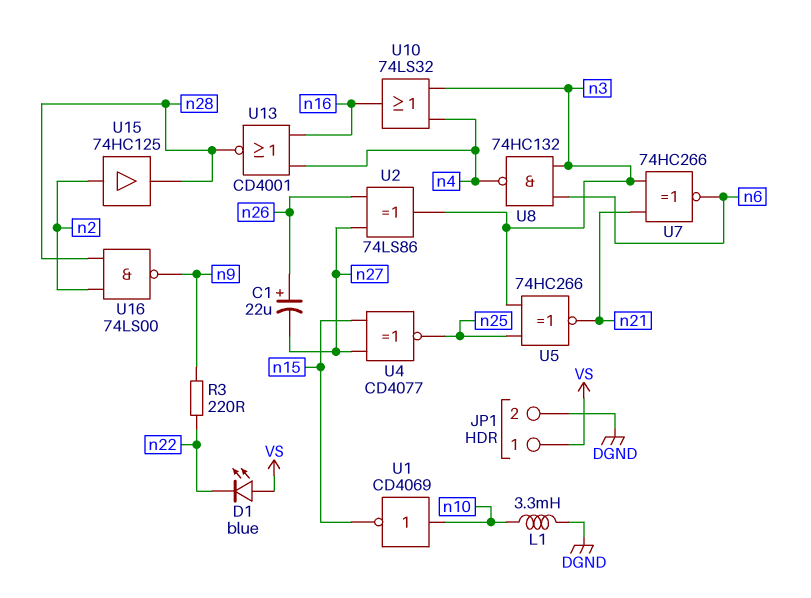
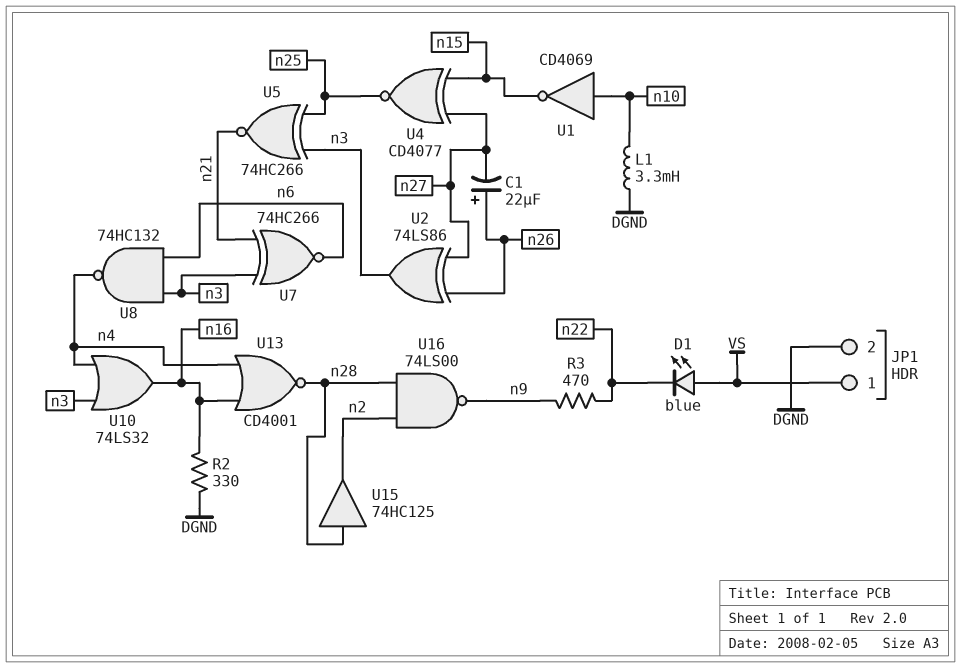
R2: none -> 330 (DGND, n16)
R3: 220 (n9, n22) -> 470 (n9, n22)
U15: buffer 74HC125 (in n2, out n28) -> buffer 74HC125 (in n28, out n2)

